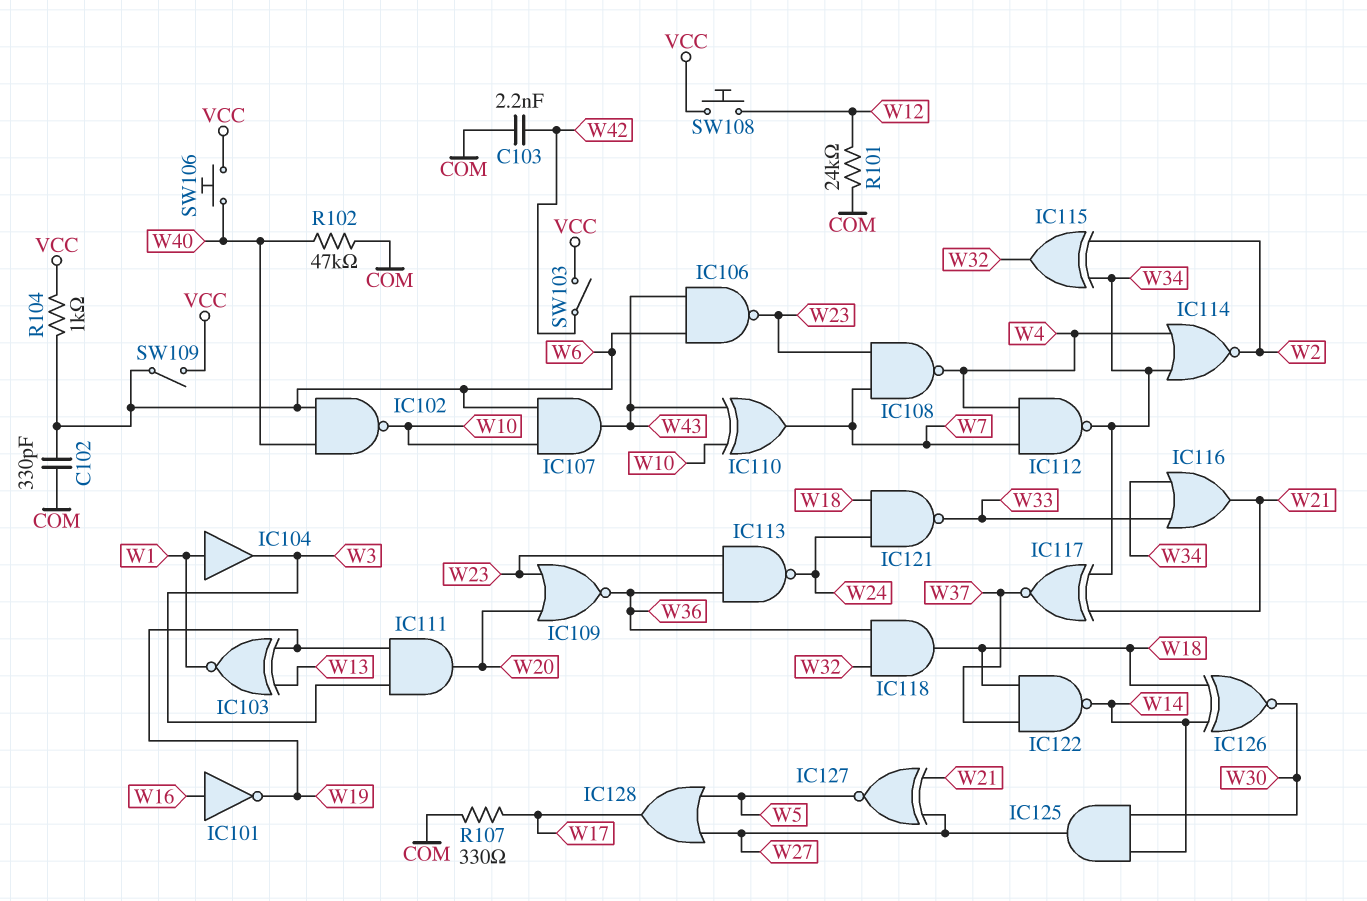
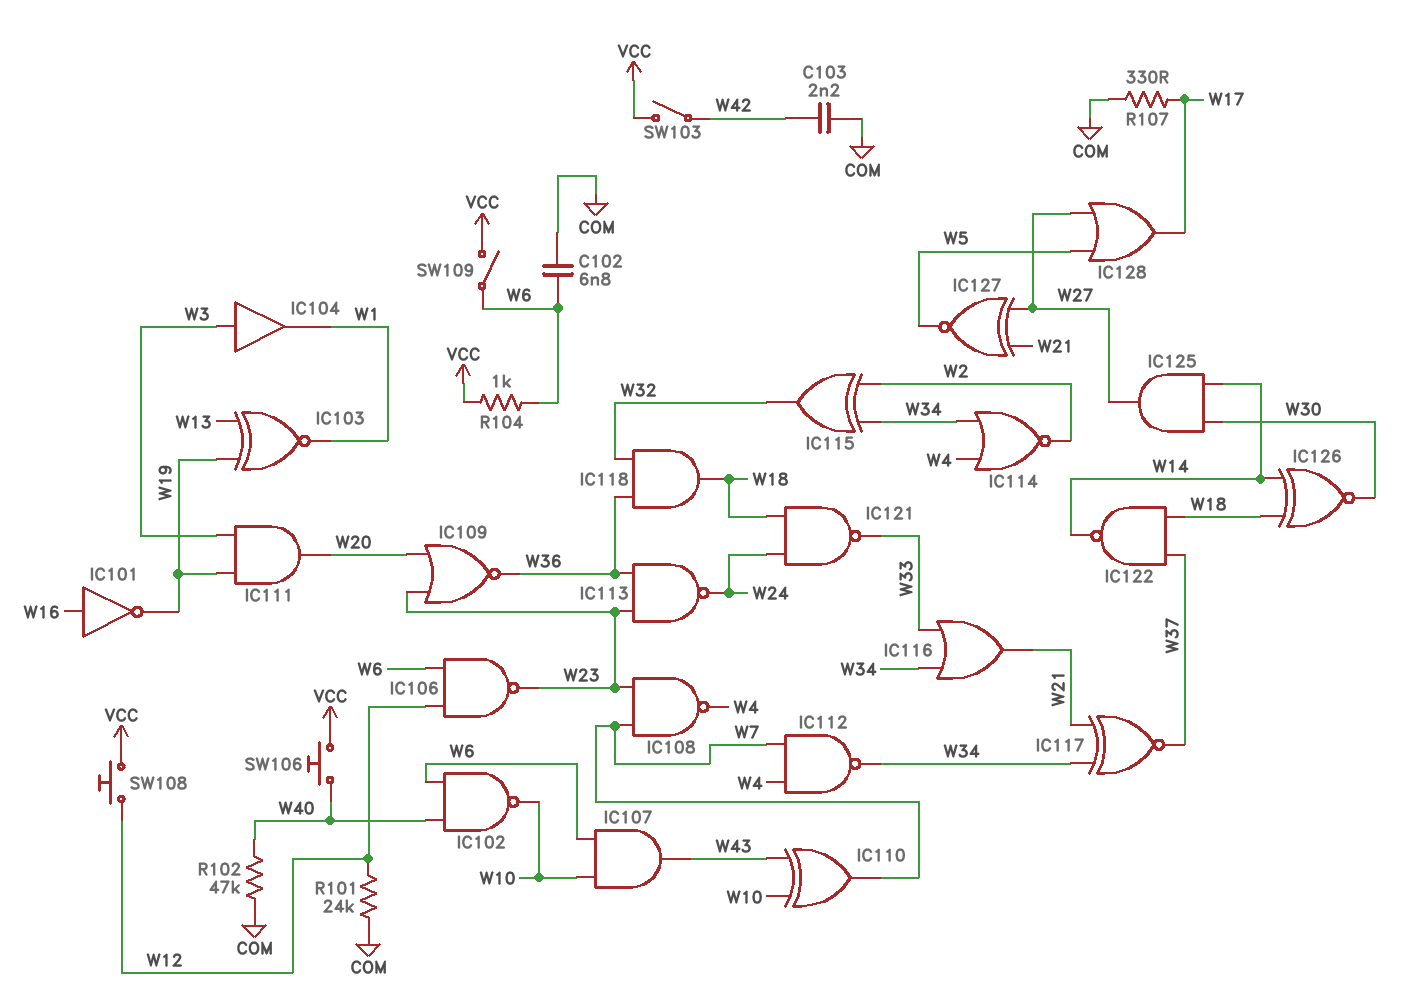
C102: 330pF (COM, W6) -> 6.8nF (COM, W6)
IC104: buffer (in W1, out W3) -> buffer (in W3, out W1)
IC106: NAND (in W6, in W43, out W23) -> NAND (in W6, in W12, out W23)

